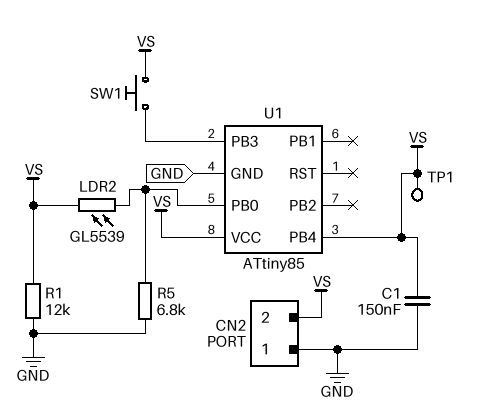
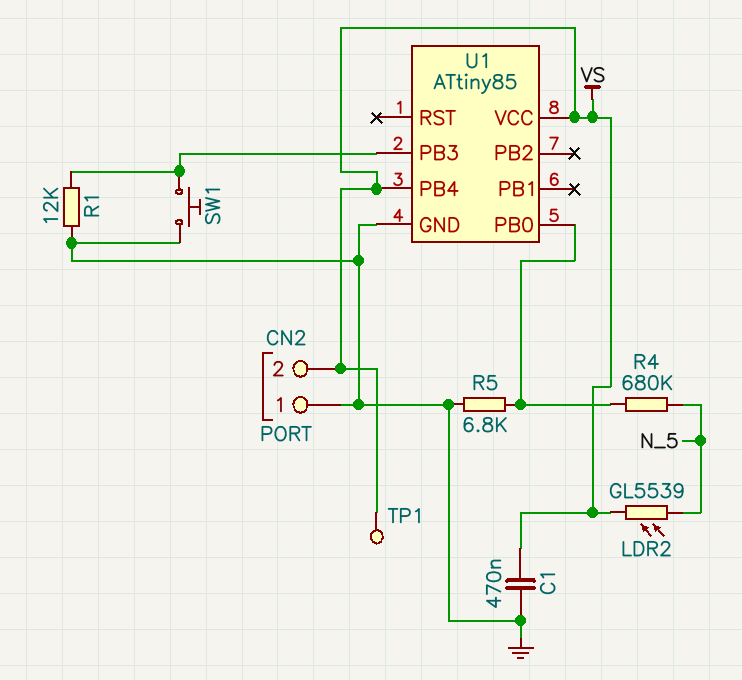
C1: 150nF (GND, VS) -> 470nF (GND, VS)
LDR2: GL5539 (U1/PB0, VS) -> GL5539 (N_5, VS)
R1: 12k (GND, VS) -> 12k (GND, U1/PB3)
R4: none -> 680k (N_5, U1/PB0)
SW1: button (U1/PB3, VS) -> button (GND, U1/PB3)

